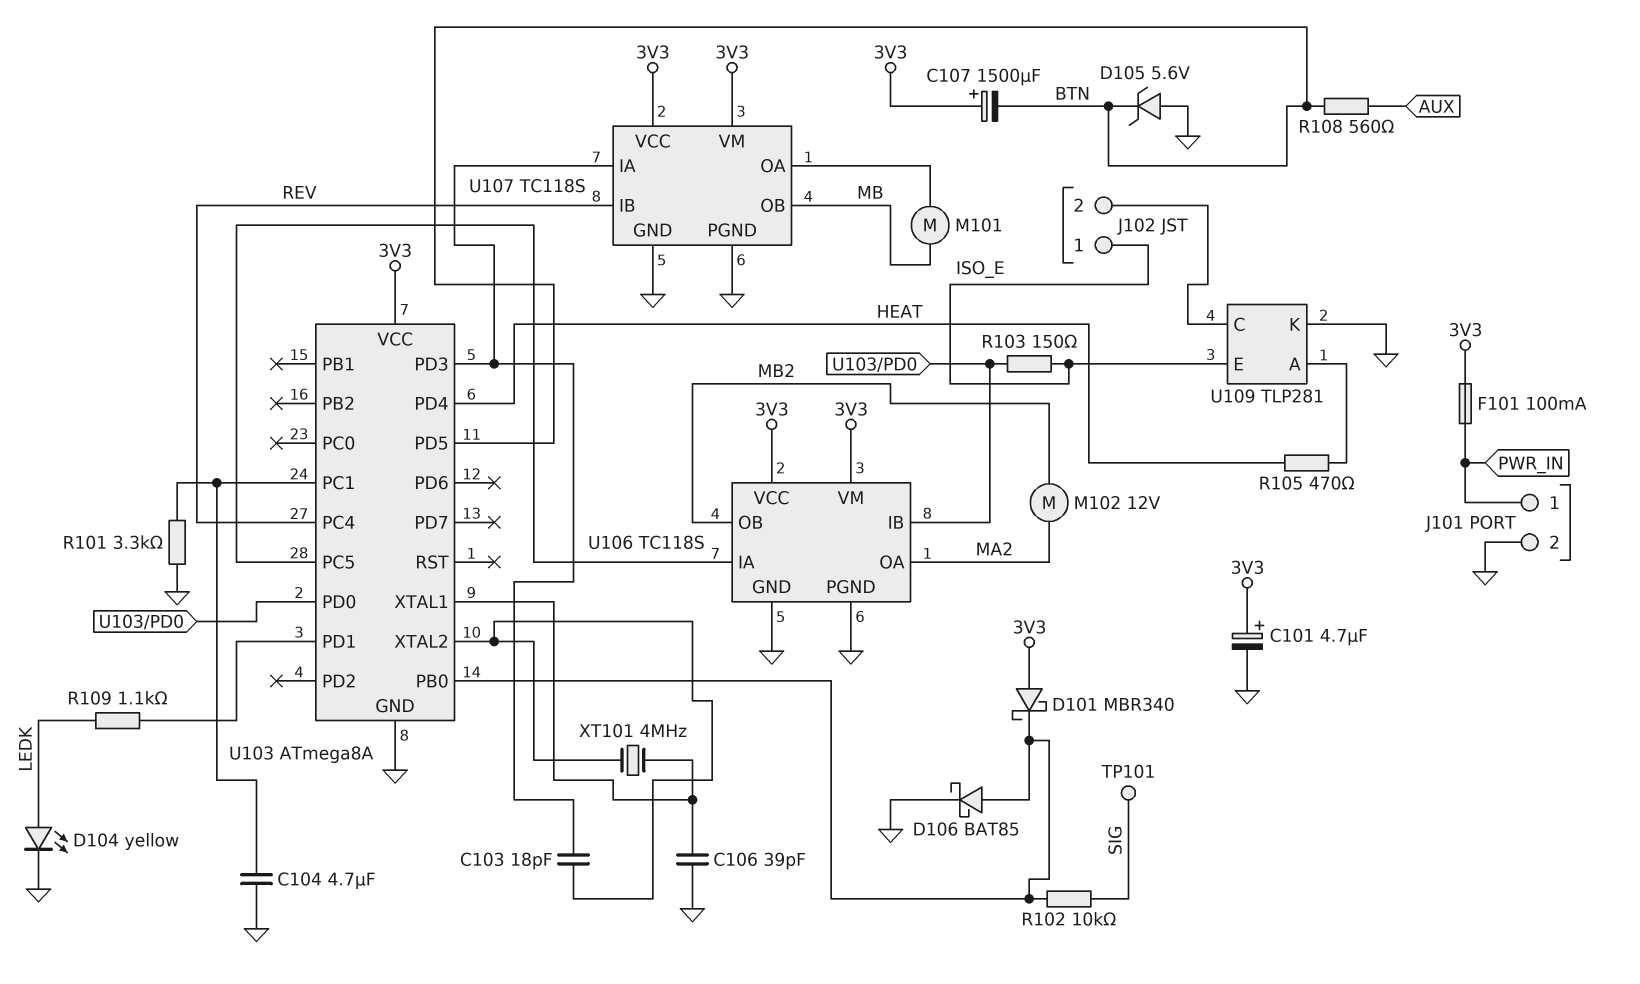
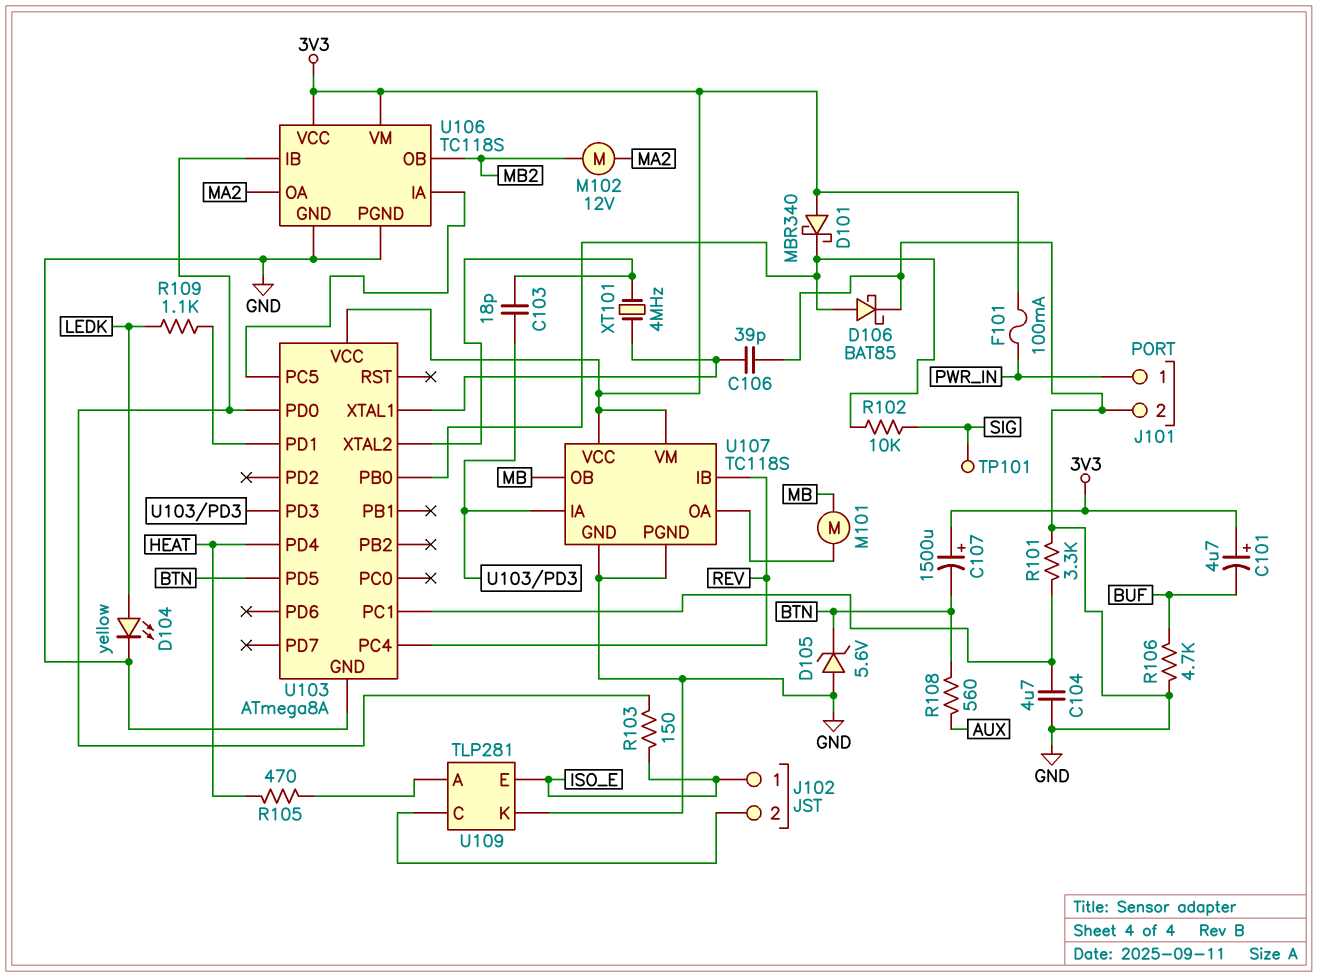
C101: 4.7uF (plus 3V3, minus GND) -> 4.7uF (plus 3V3, minus BUF)
R106: none -> 4.7k (BUF, GND)

